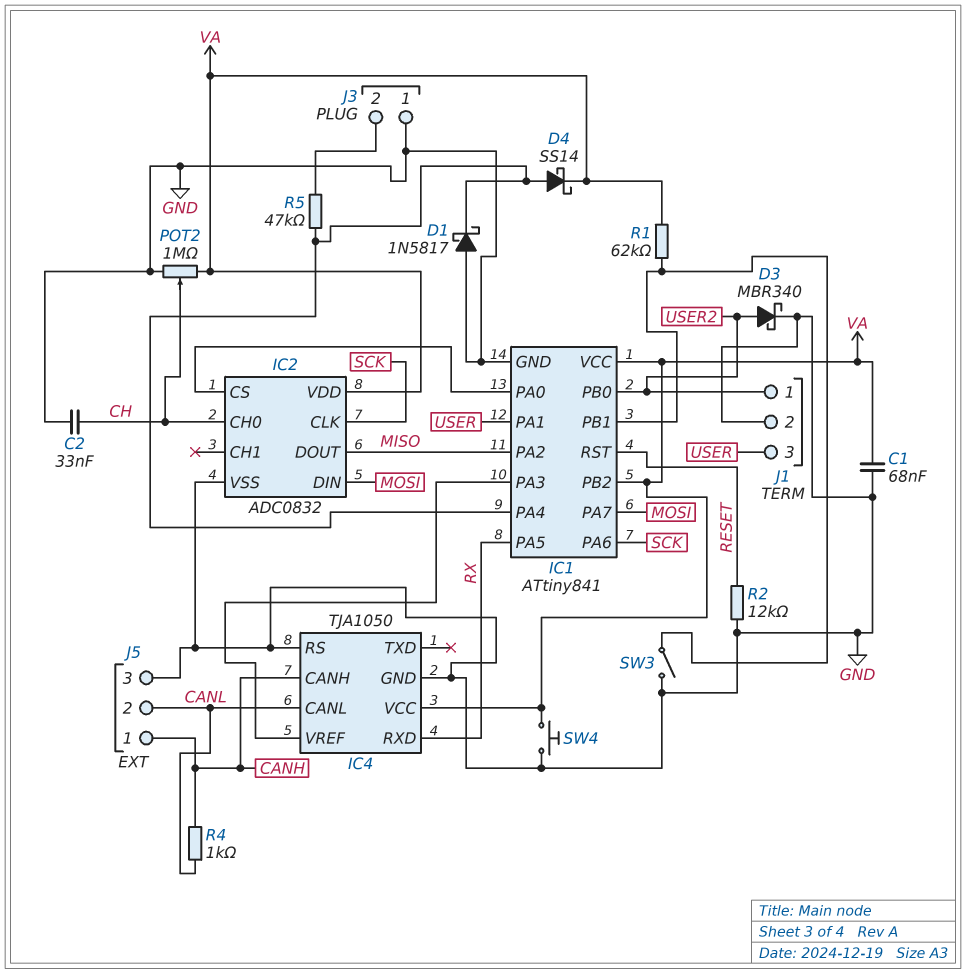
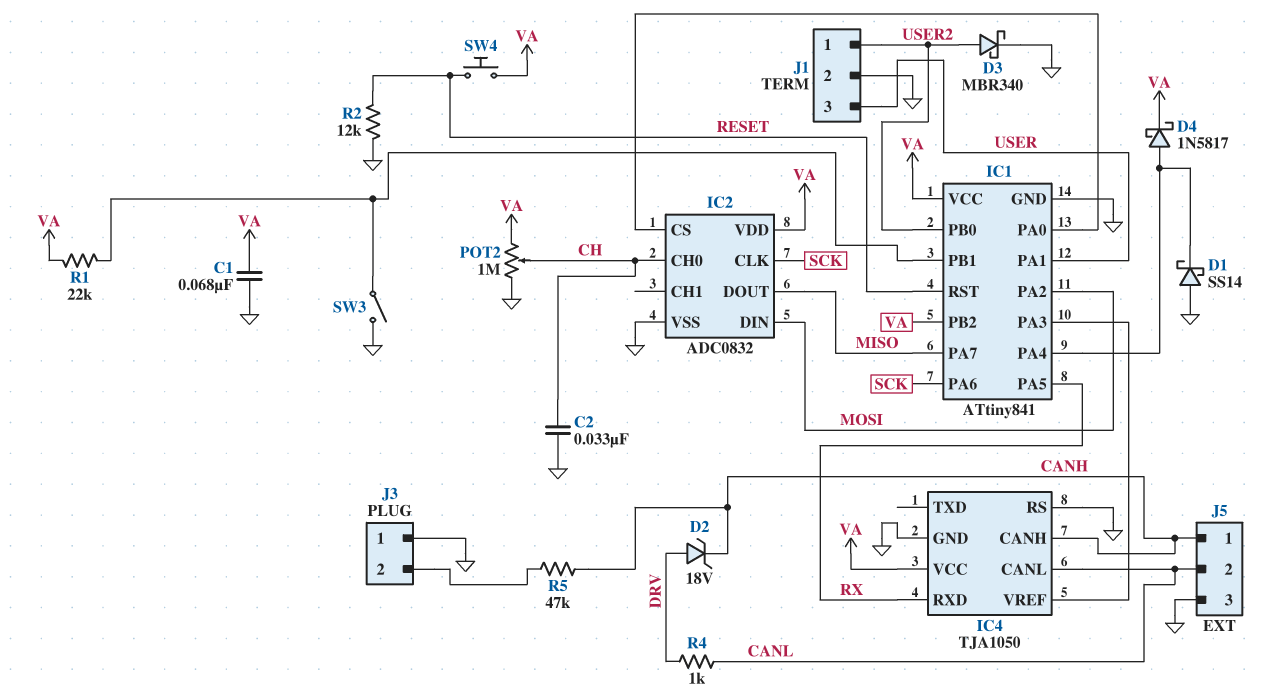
D1: schottky 1N5817 (A GND, K IC1/PA4) -> schottky SS14 (A GND, K IC1/PA4)
D2: none -> zener 18V (A DRV, K CANH)
D4: schottky SS14 (A IC1/PA4, K VA) -> schottky 1N5817 (A IC1/PA4, K VA)
IC1 pin PA2: MISO -> MOSI
IC1 pin PA7: MOSI -> MISO
R1: 62k (IC1/PB1, VA) -> 22k (IC1/PB1, VA)
R4: 1k (CANH, CANL) -> 1k (CANL, DRV)
R5: 47k (IC1/PA4, J3/2) -> 47k (CANH, J3/2)
SW4: button (GND, VA) -> button (RESET, VA)

